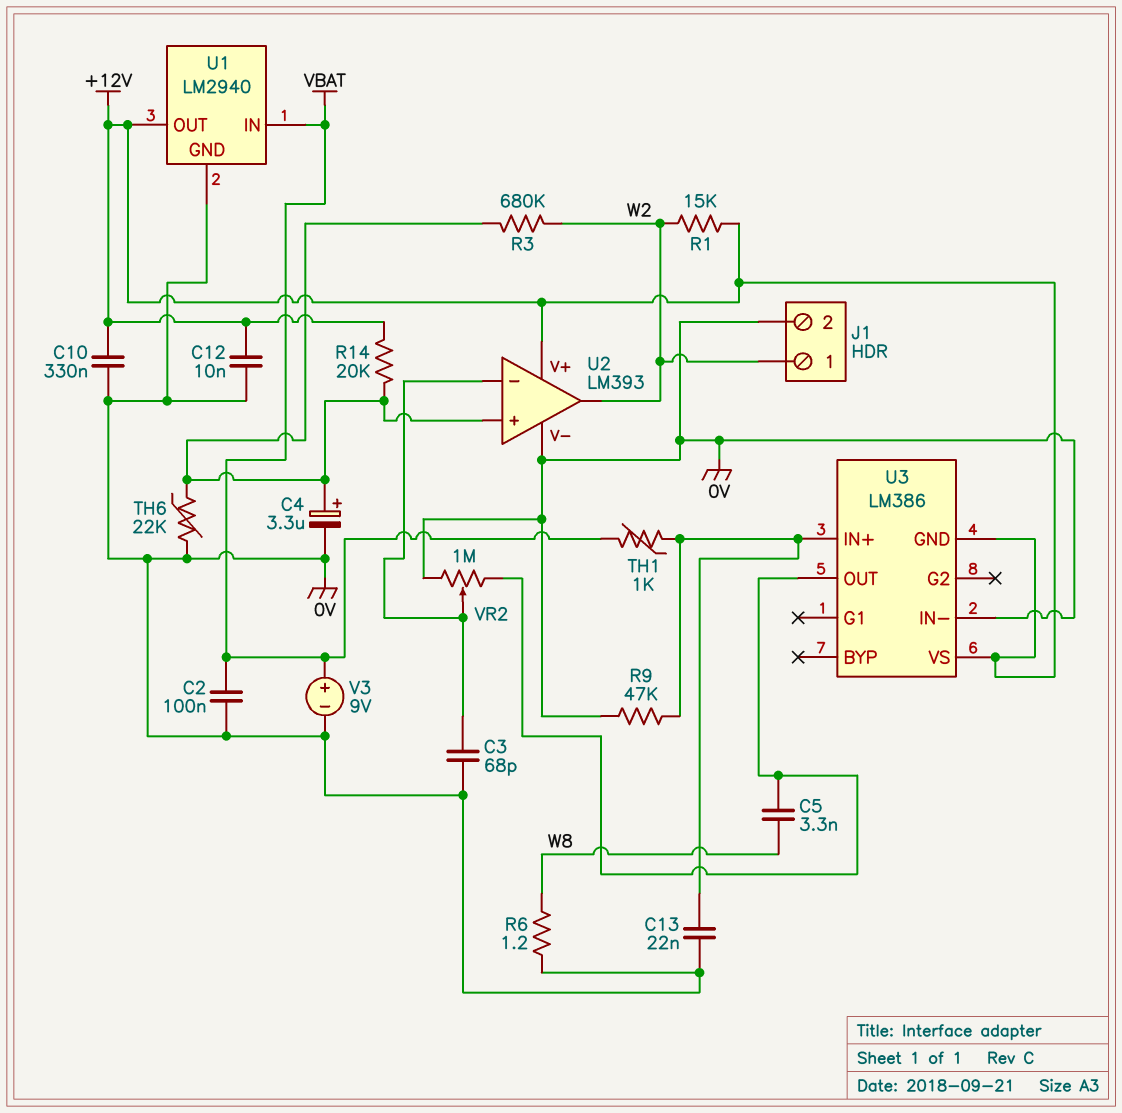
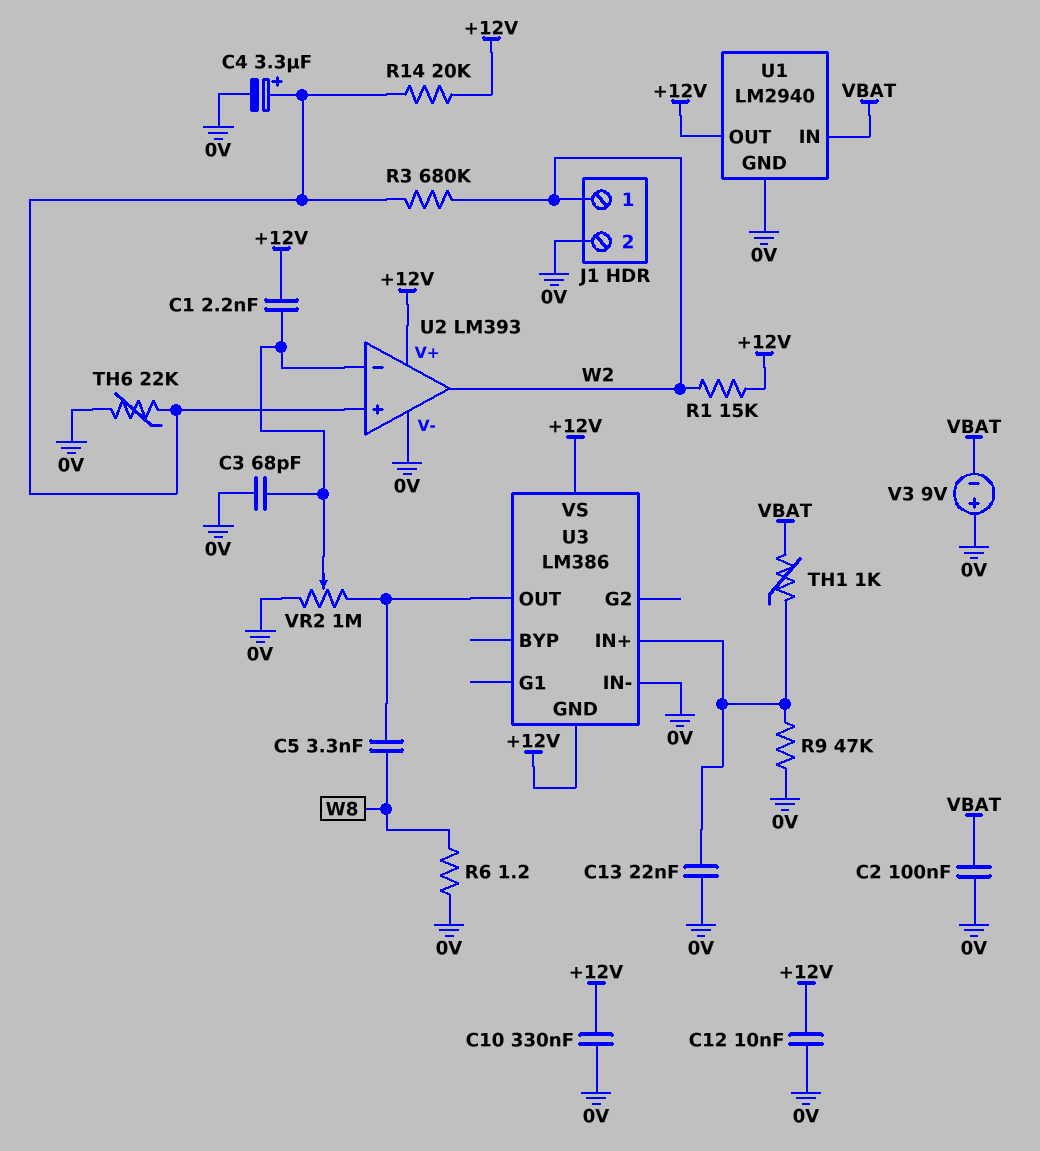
C1: none -> 2.2nF (+12V, U2/in-)
V3: 9V (plus VBAT, minus 0V) -> 9V (plus 0V, minus VBAT)

